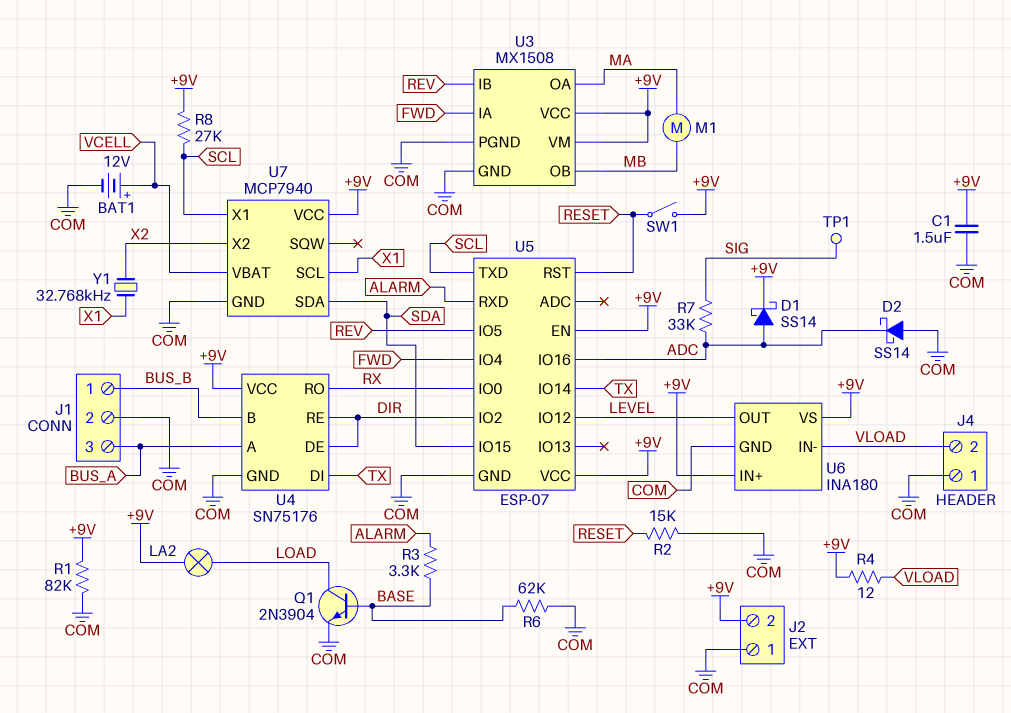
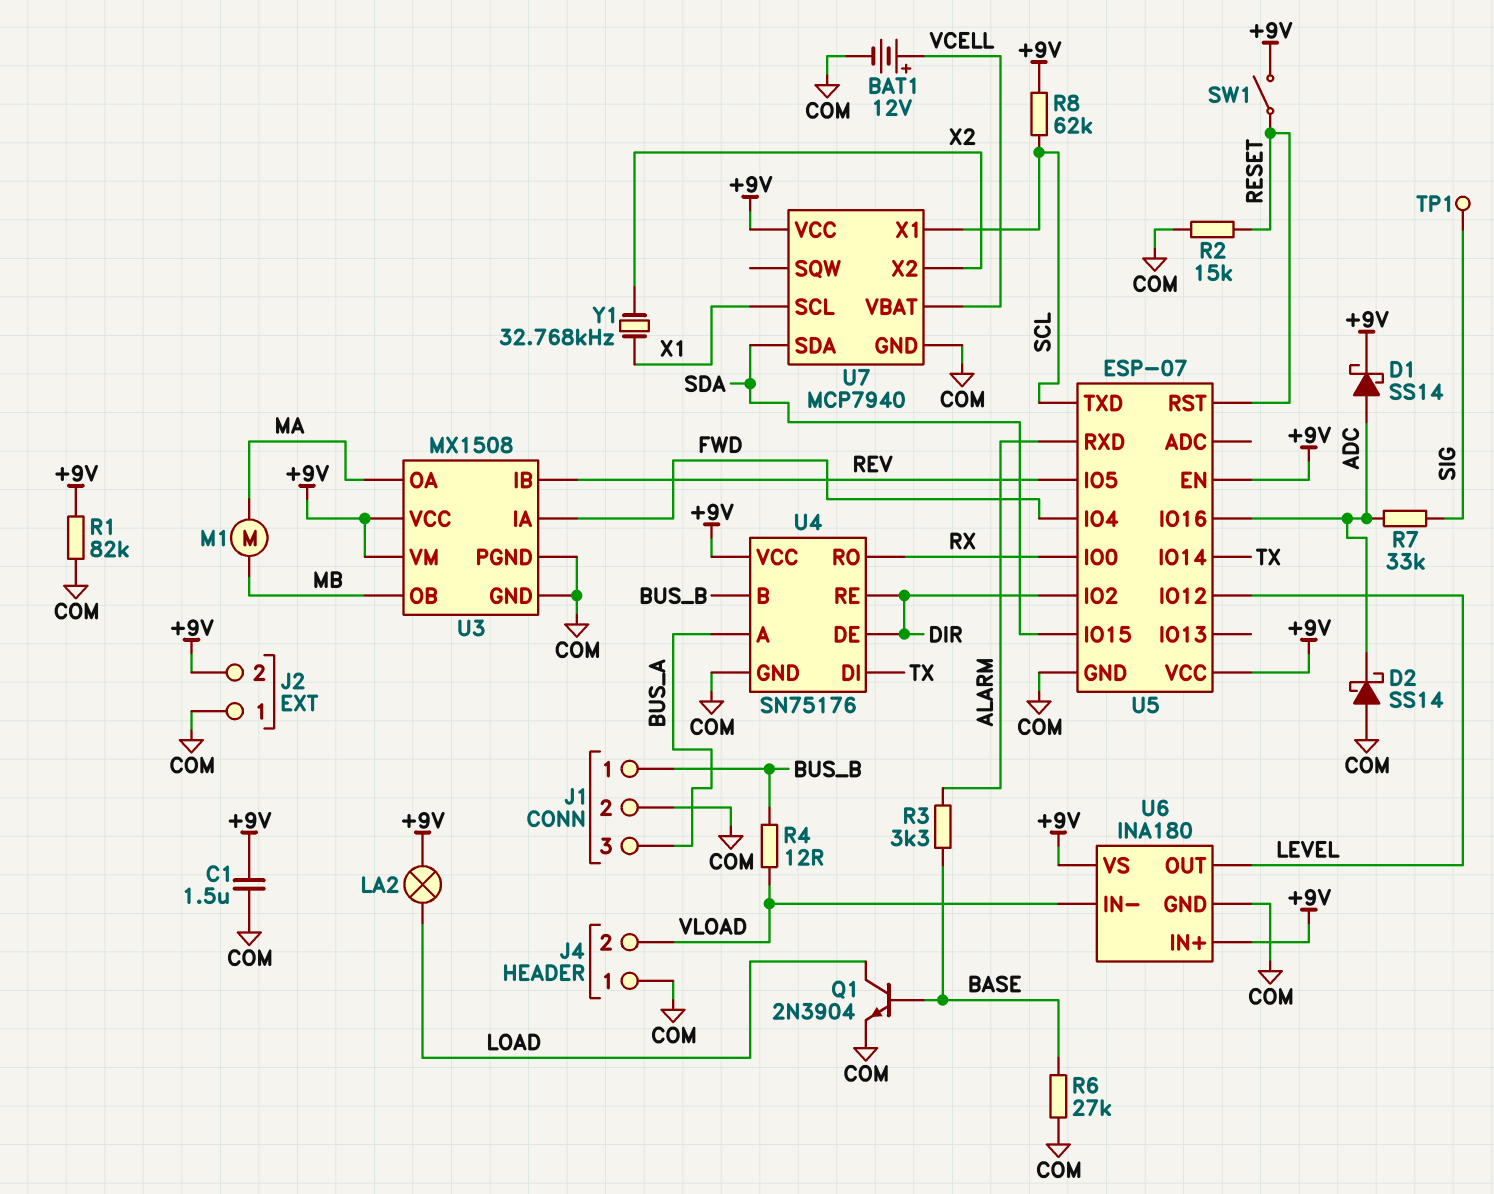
R4: 12 (+9V, VLOAD) -> 12 (BUS_B, VLOAD)
R6: 62k (BASE, COM) -> 27k (BASE, COM)
R8: 27k (+9V, SCL) -> 62k (+9V, SCL)

